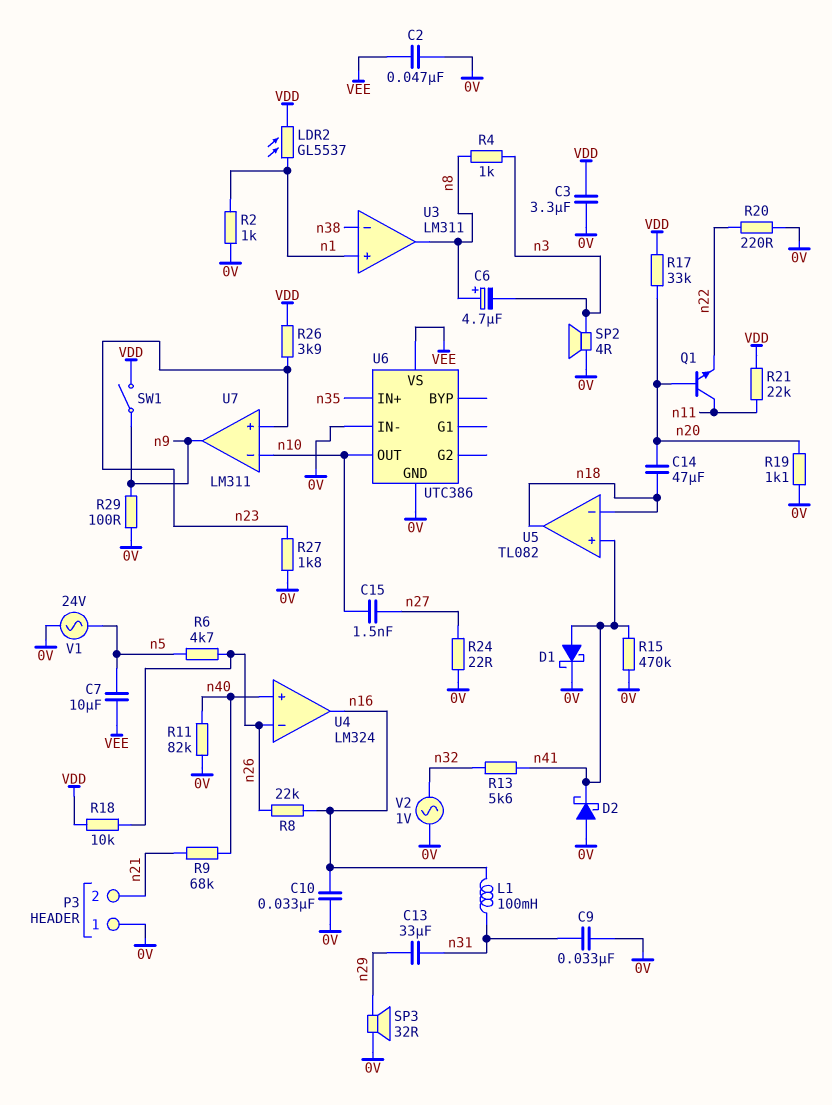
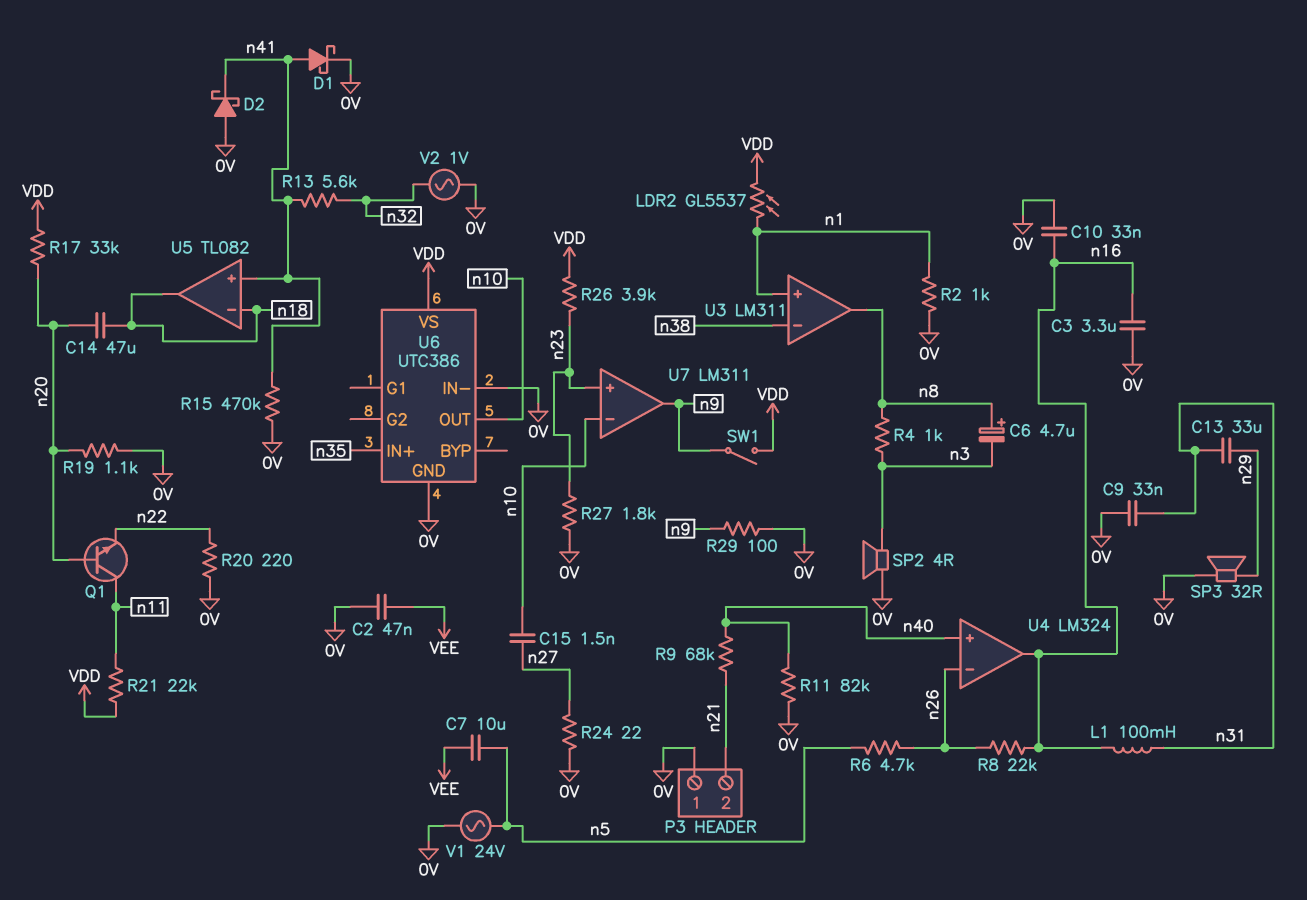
C3: 3.3uF (0V, VDD) -> 3.3uF (0V, n16)
R18: 10k (VDD, n26) -> none
U6 pin VS: VEE -> VDD

